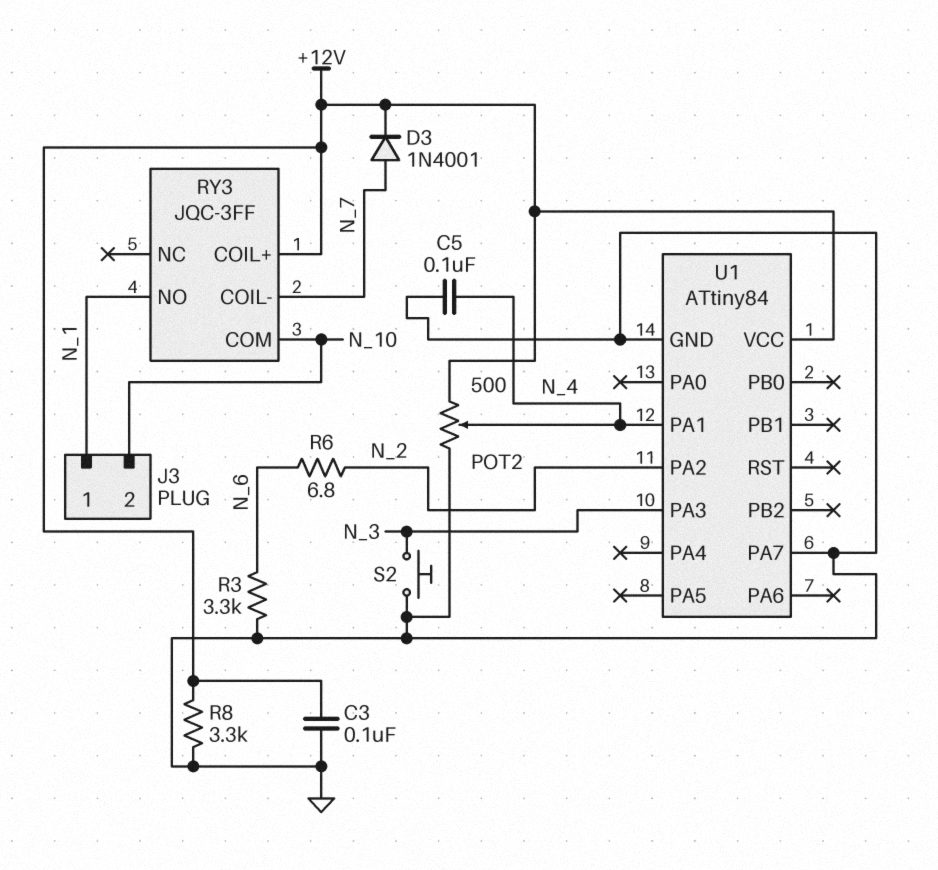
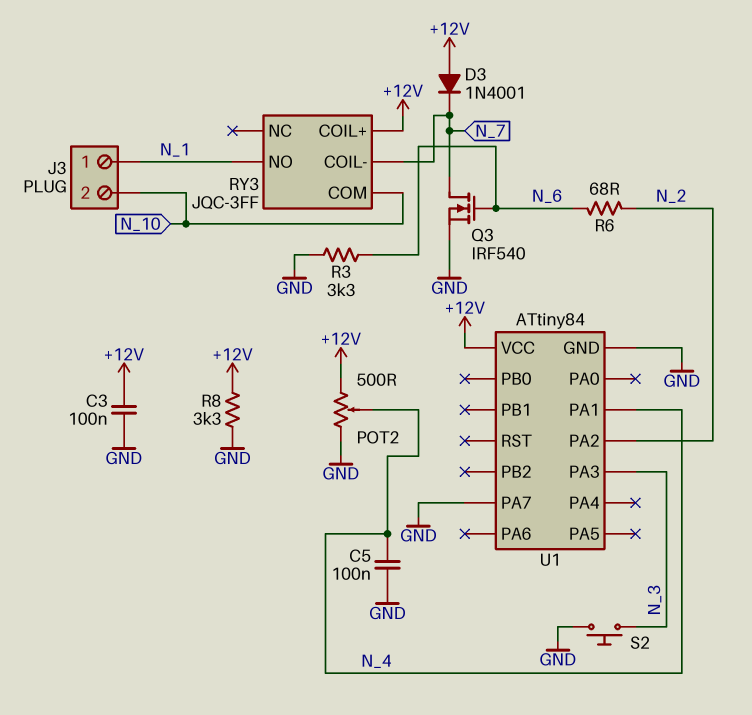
D3: diode 1N4001 (A N_7, K +12V) -> diode 1N4001 (A +12V, K N_7)
Q3: none -> NMOS IRF540 (G N_6, D N_7, S GND)
R6: 6.8 (N_2, N_6) -> 68 (N_2, N_6)

